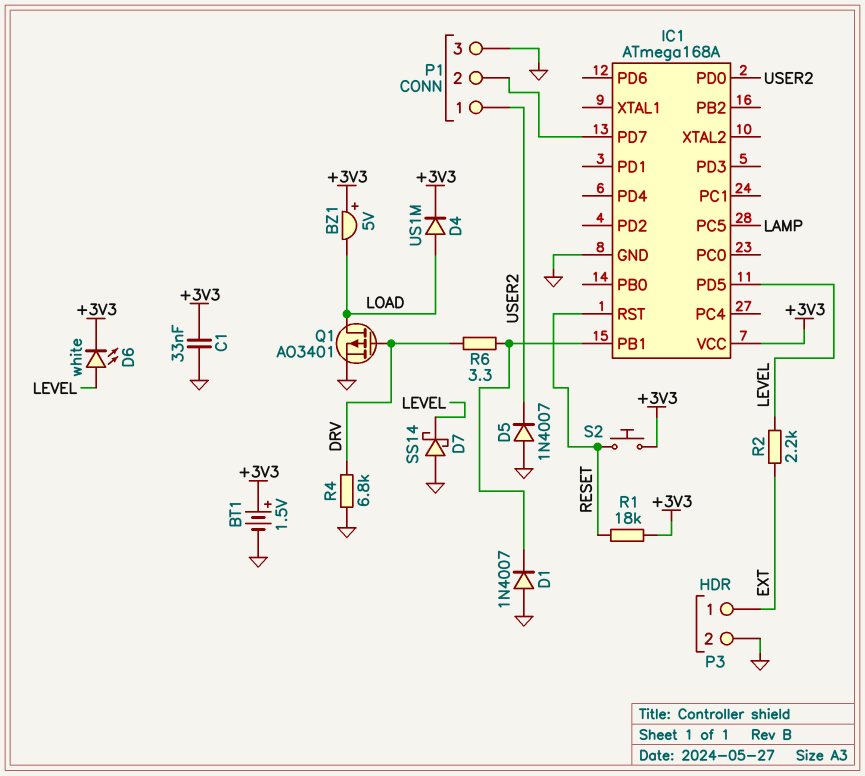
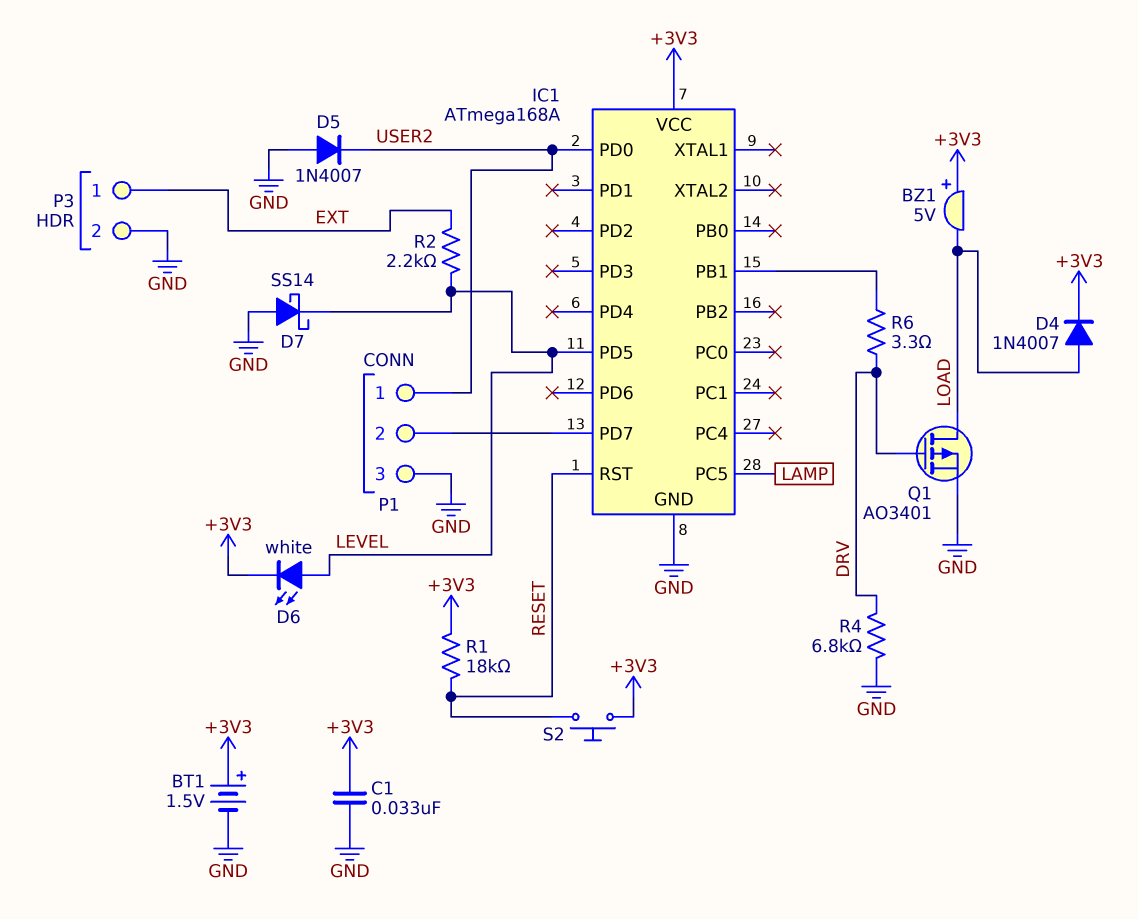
D1: diode 1N4007 (A GND, K IC1/PB1) -> none
D4: diode US1M (A LOAD, K +3V3) -> diode 1N4007 (A LOAD, K +3V3)

